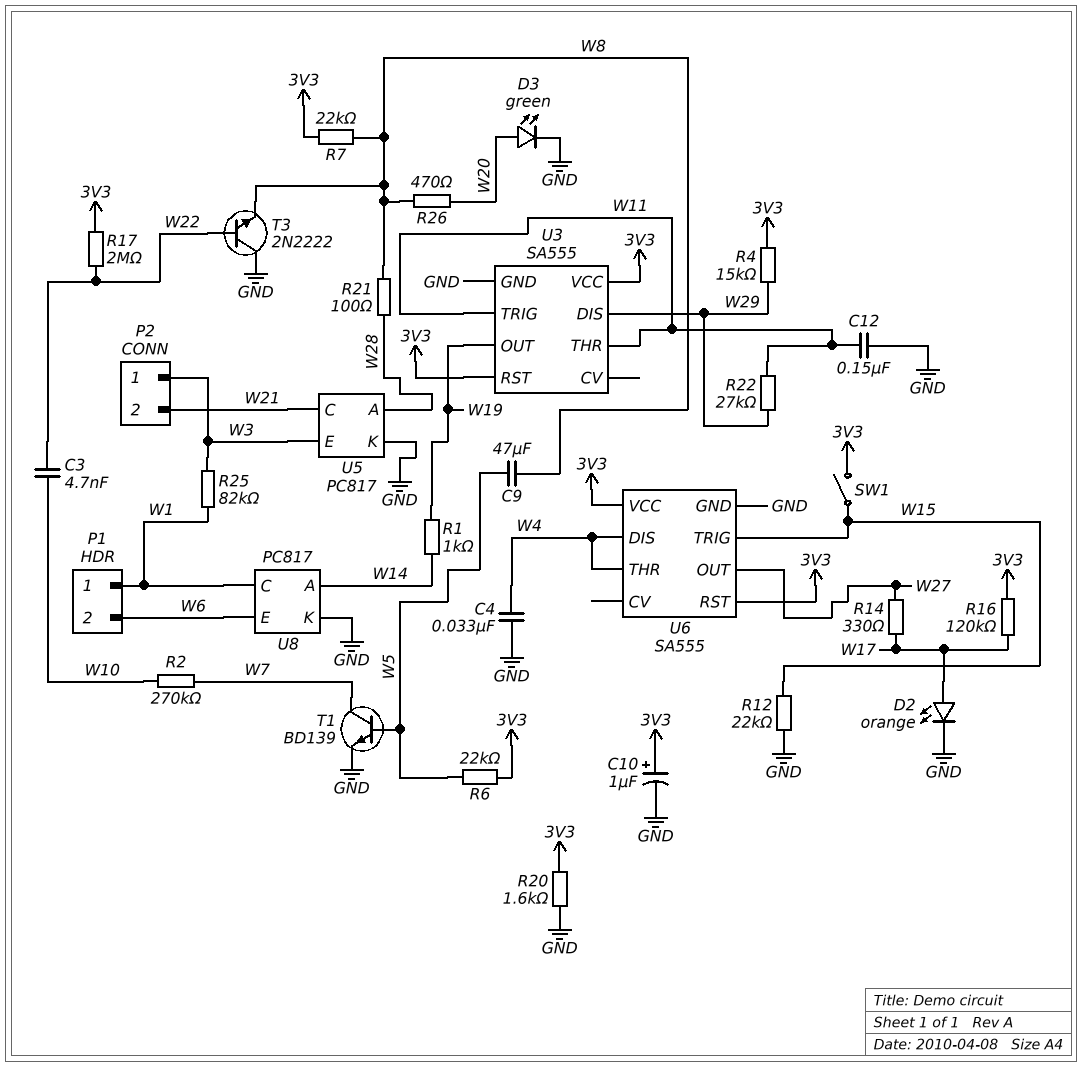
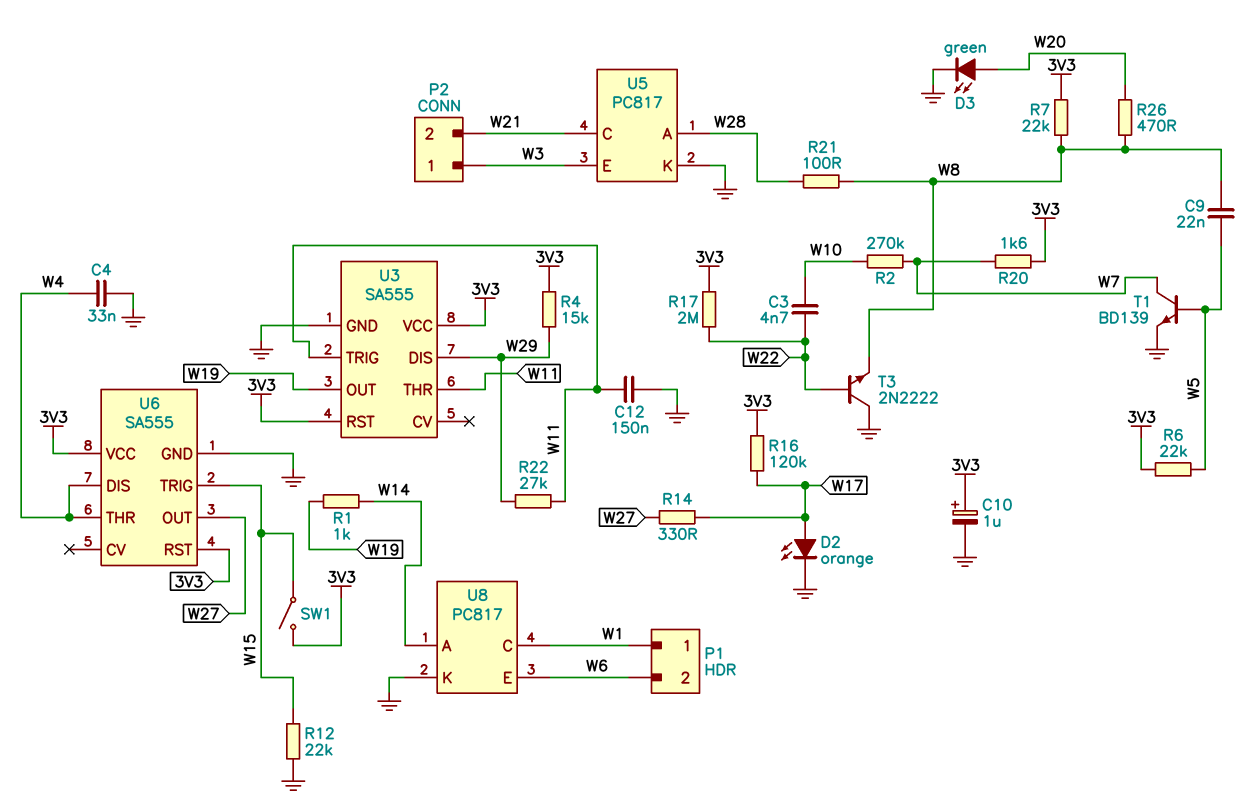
C9: 47uF (W5, W8) -> 22nF (W5, W8)
R20: 1.6k (3V3, GND) -> 1.6k (3V3, W7)
R25: 82k (W1, W3) -> none

